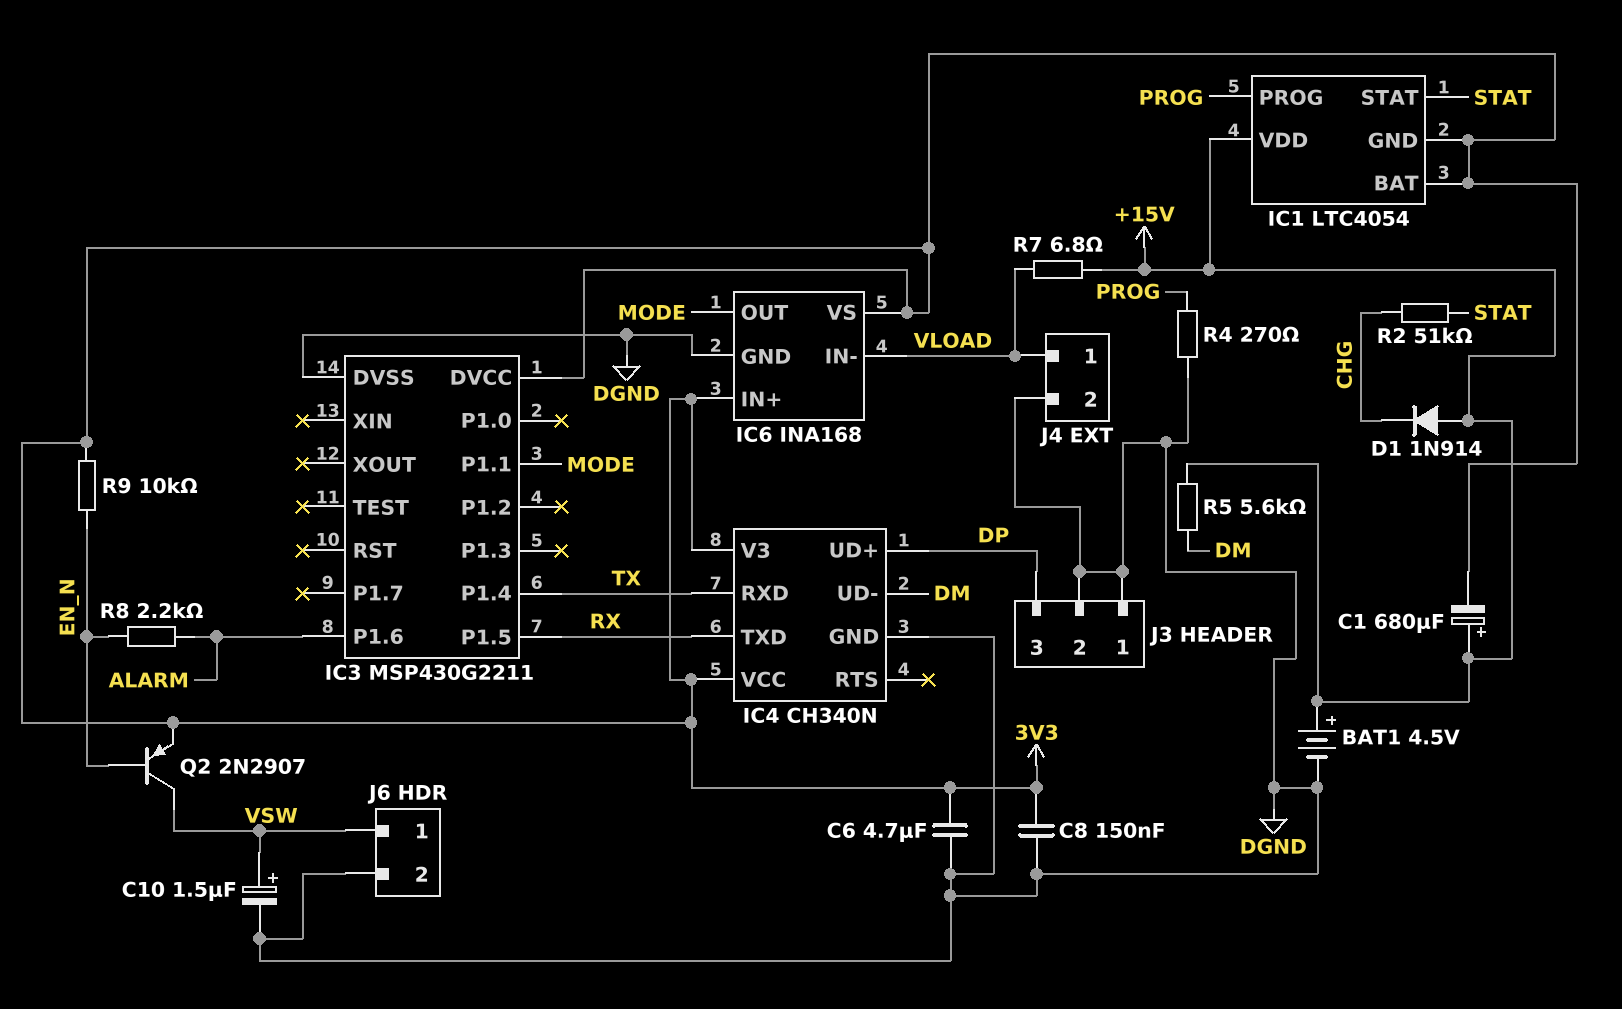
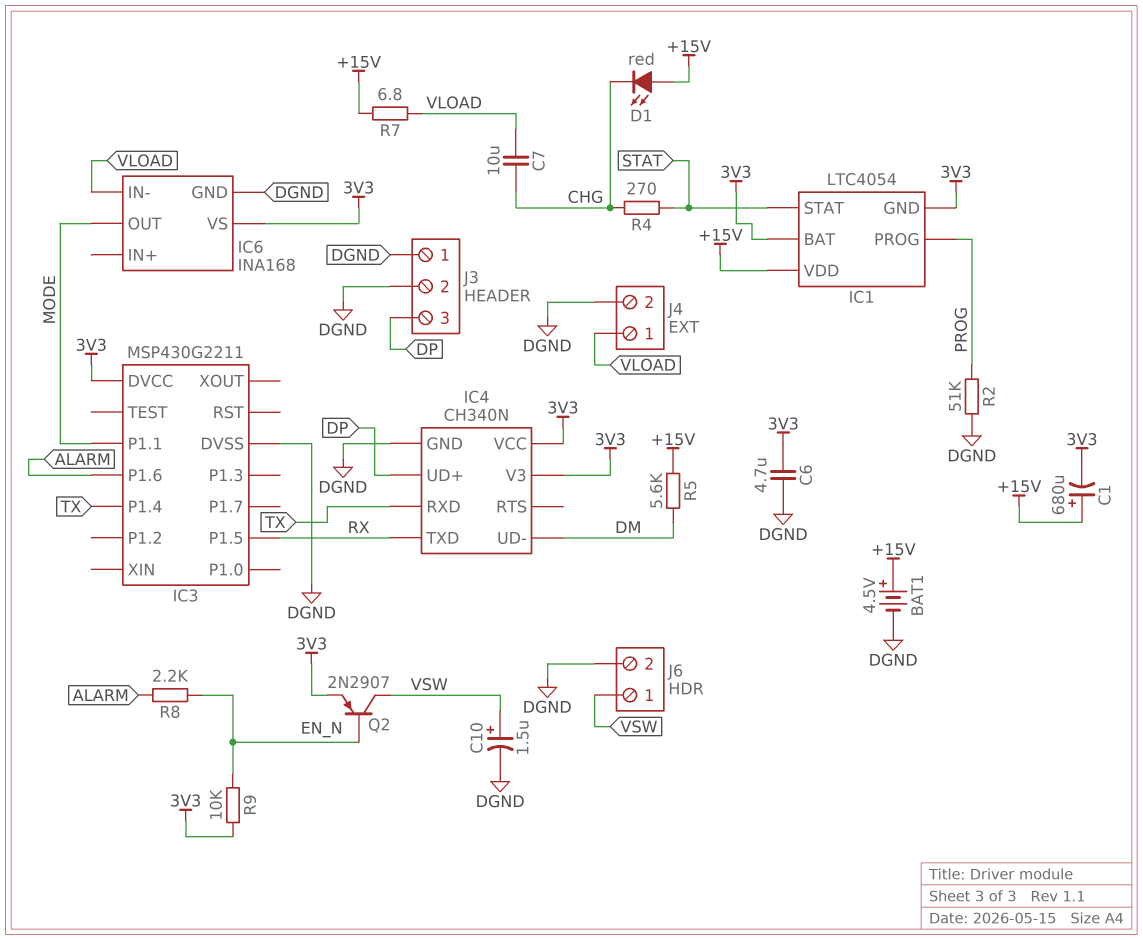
C7: none -> 10uF (CHG, VLOAD)
C8: 150nF (3V3, DGND) -> none
D1: diode 1N914 (A +15V, K CHG) -> LED red (A +15V, K CHG)
IC6 pin IN+: 3V3 -> none
R2: 51k (CHG, STAT) -> 51k (DGND, PROG)
R4: 270 (DGND, PROG) -> 270 (CHG, STAT)

